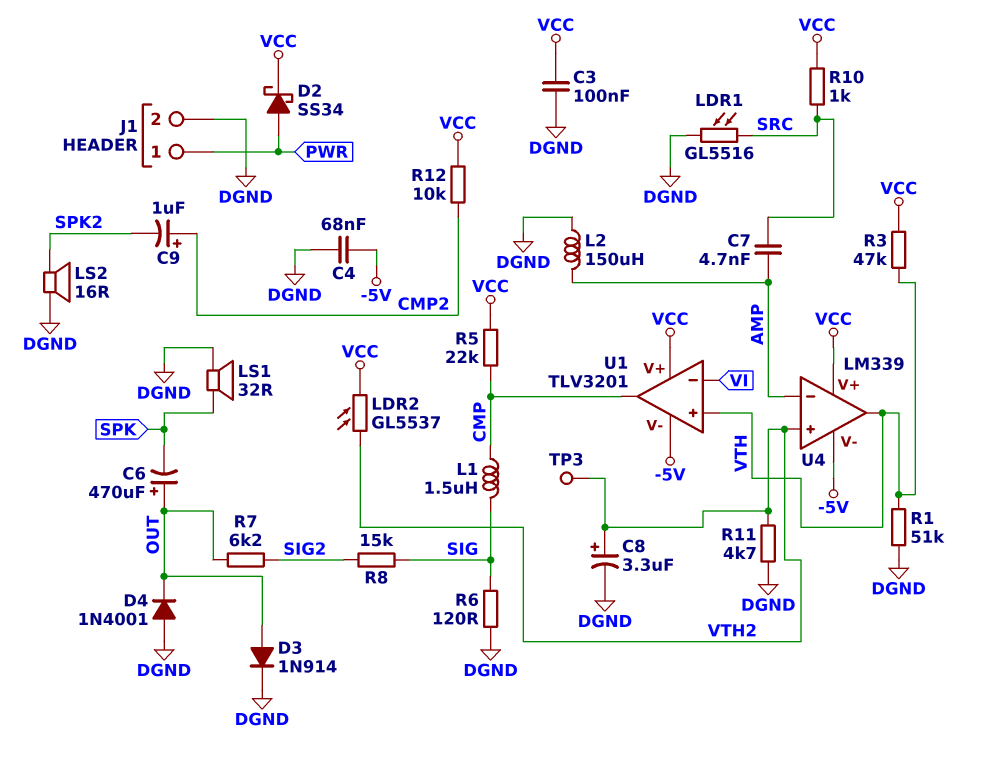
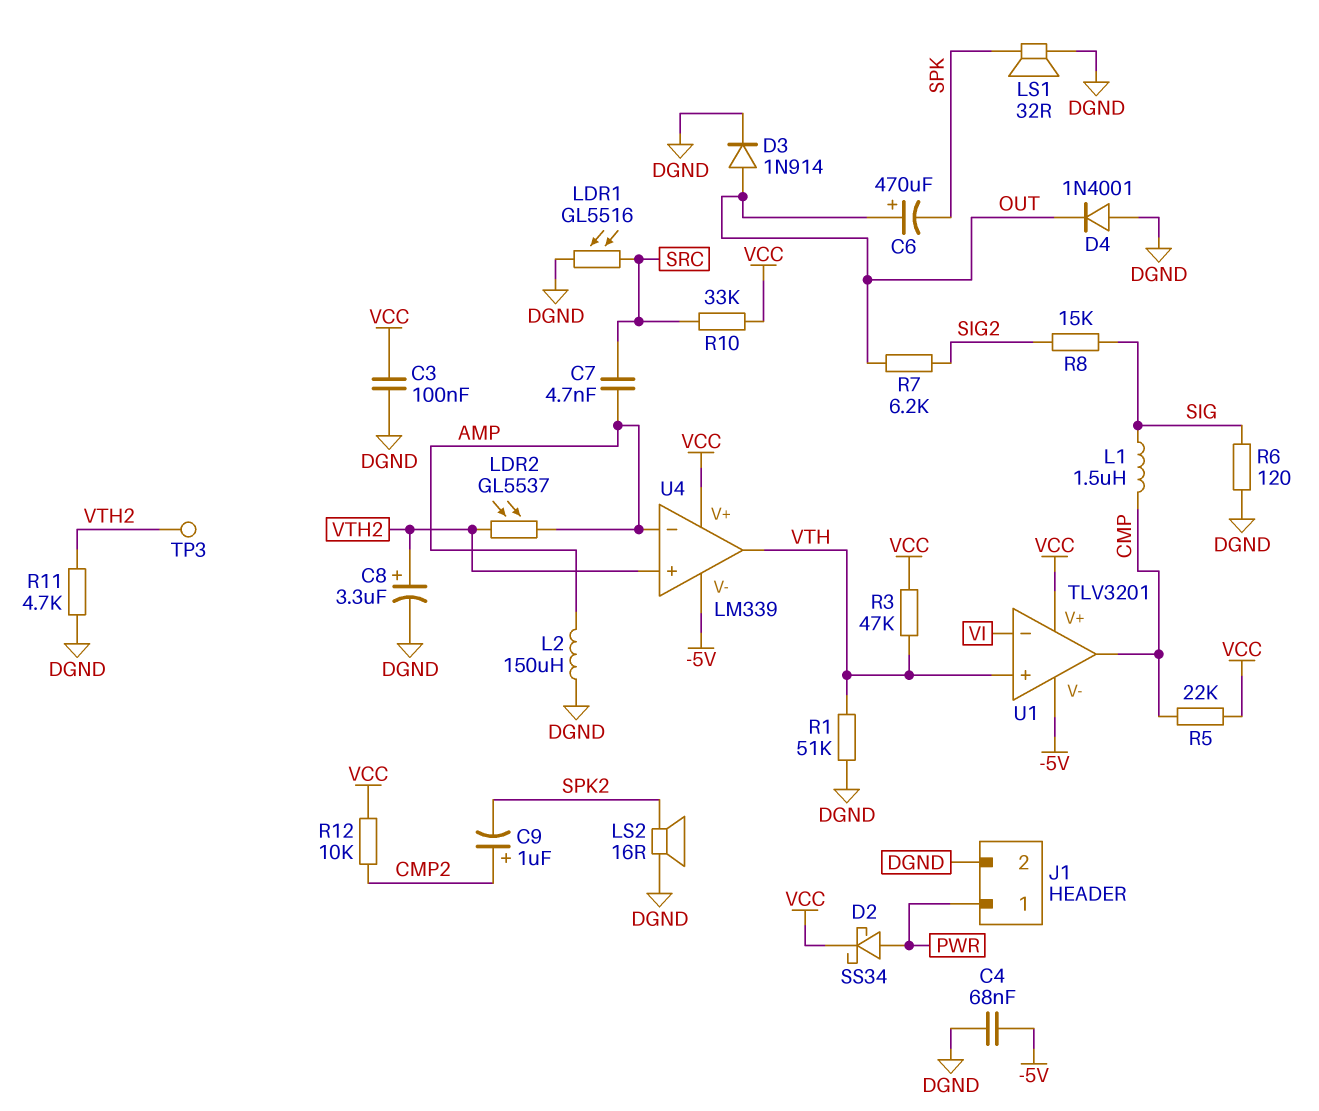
LDR2: GL5537 (VCC, VTH2) -> GL5537 (AMP, VTH2)
R10: 1k (SRC, VCC) -> 33k (SRC, VCC)

